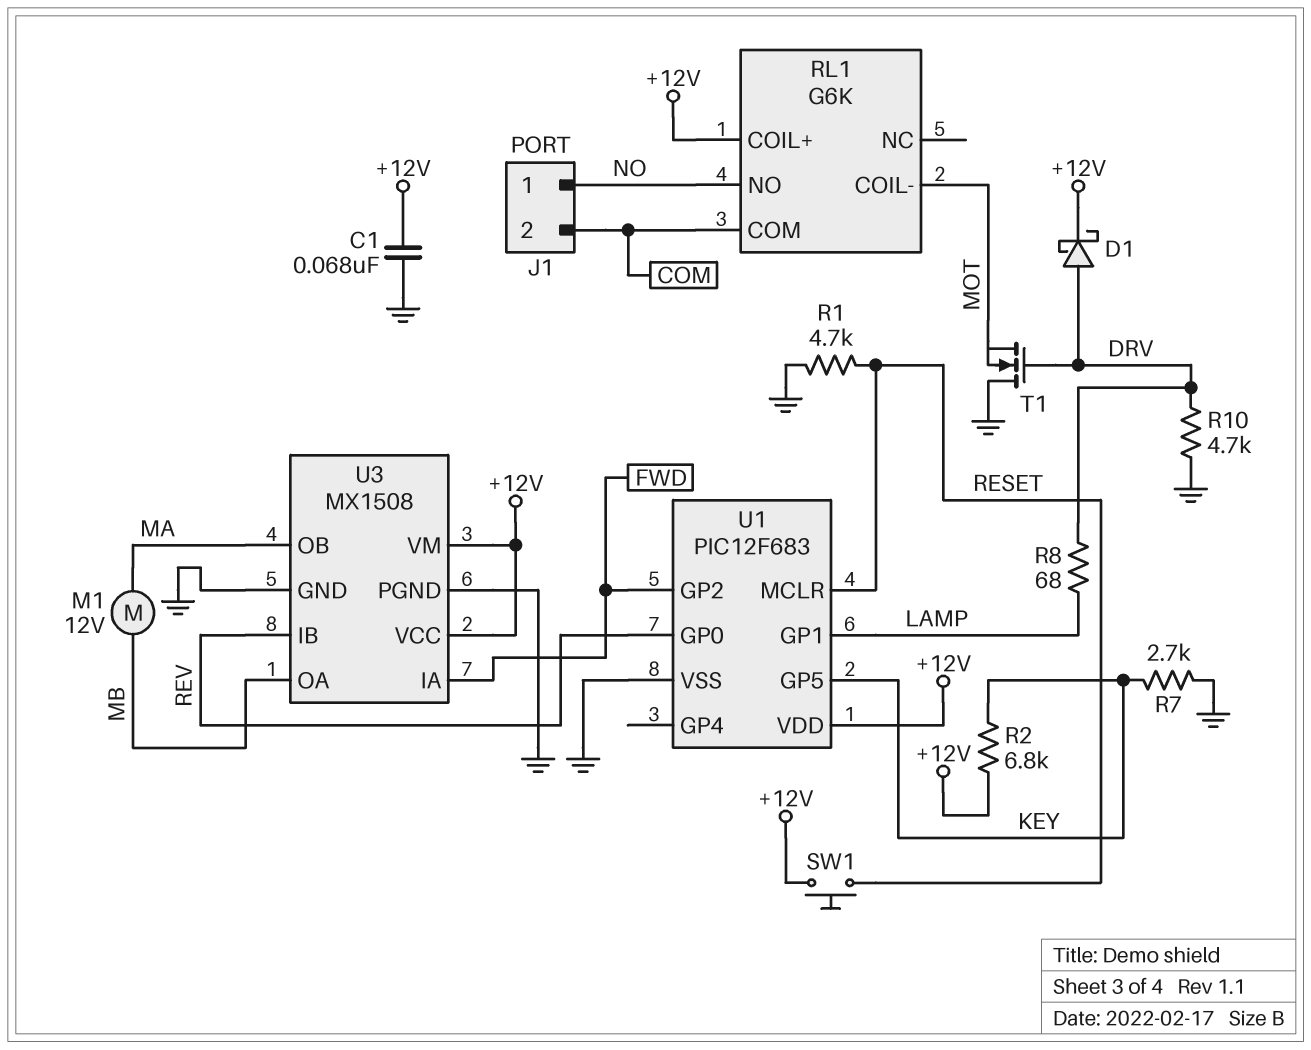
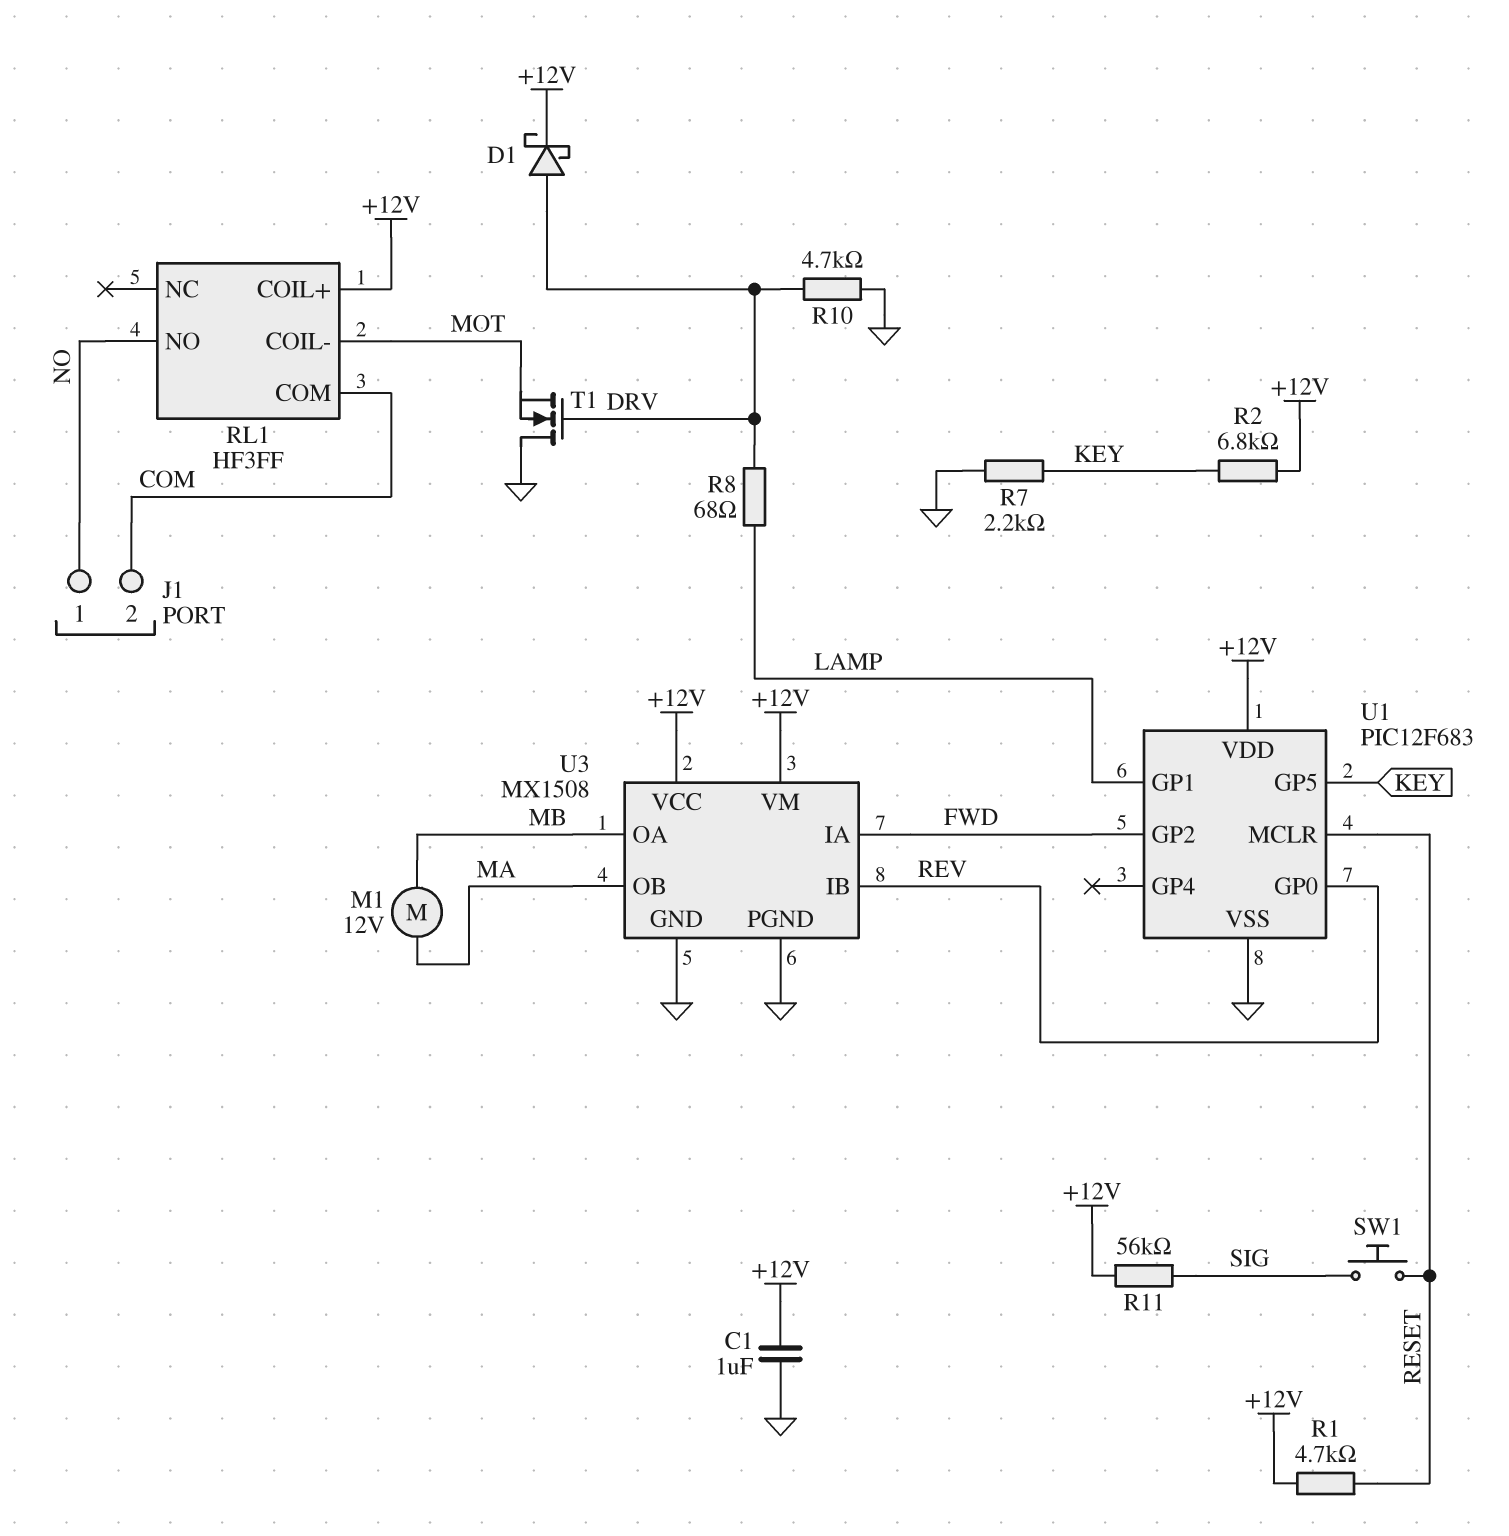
C1: 68nF (+12V, GND) -> 1uF (+12V, GND)
R1: 4.7k (GND, RESET) -> 4.7k (+12V, RESET)
R7: 2.7k (GND, KEY) -> 2.2k (GND, KEY)
R11: none -> 56k (+12V, SIG)
RL1: G6K -> HF3FF
SW1: button (+12V, RESET) -> button (RESET, SIG)

